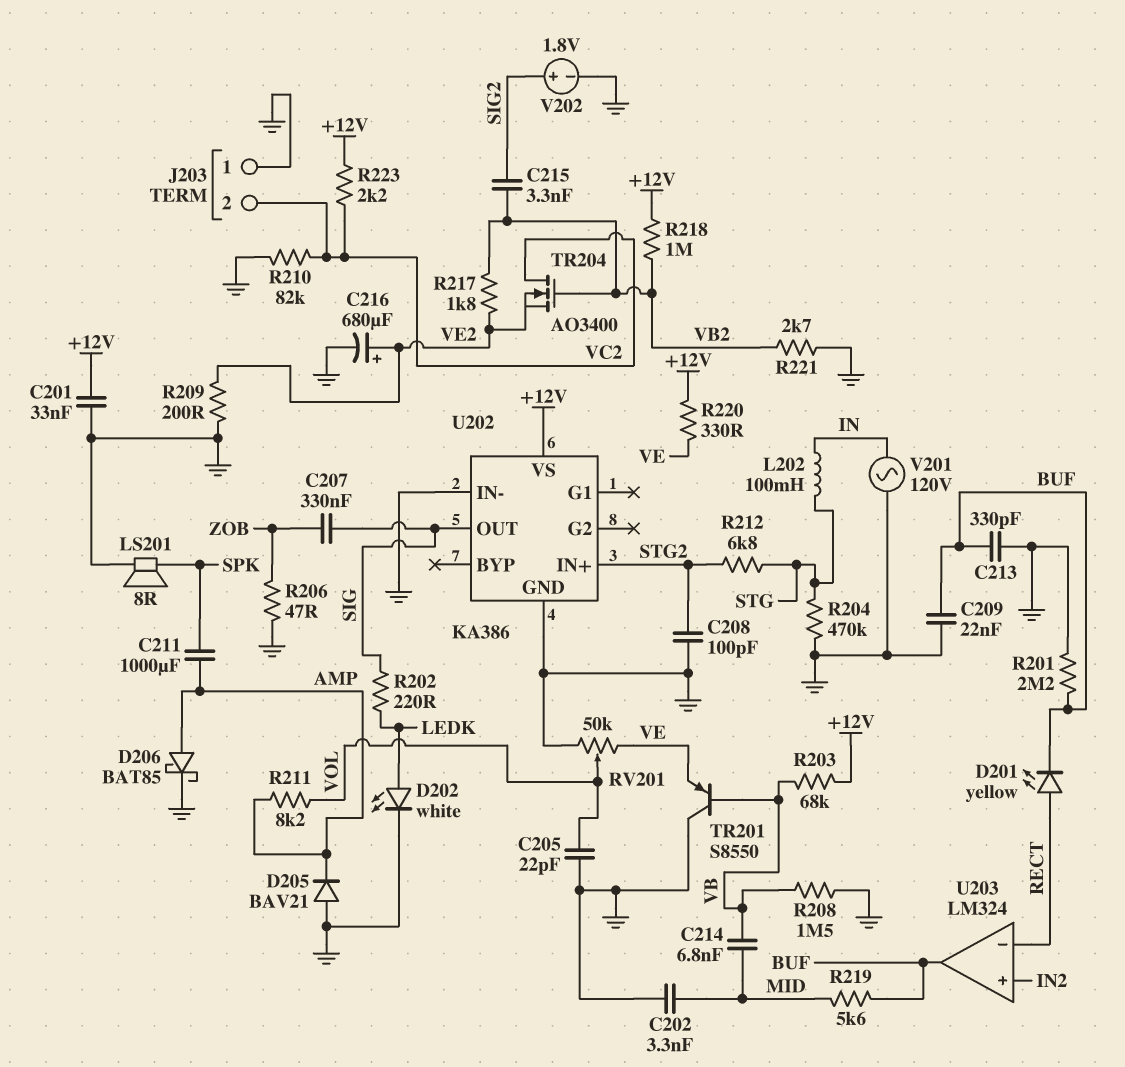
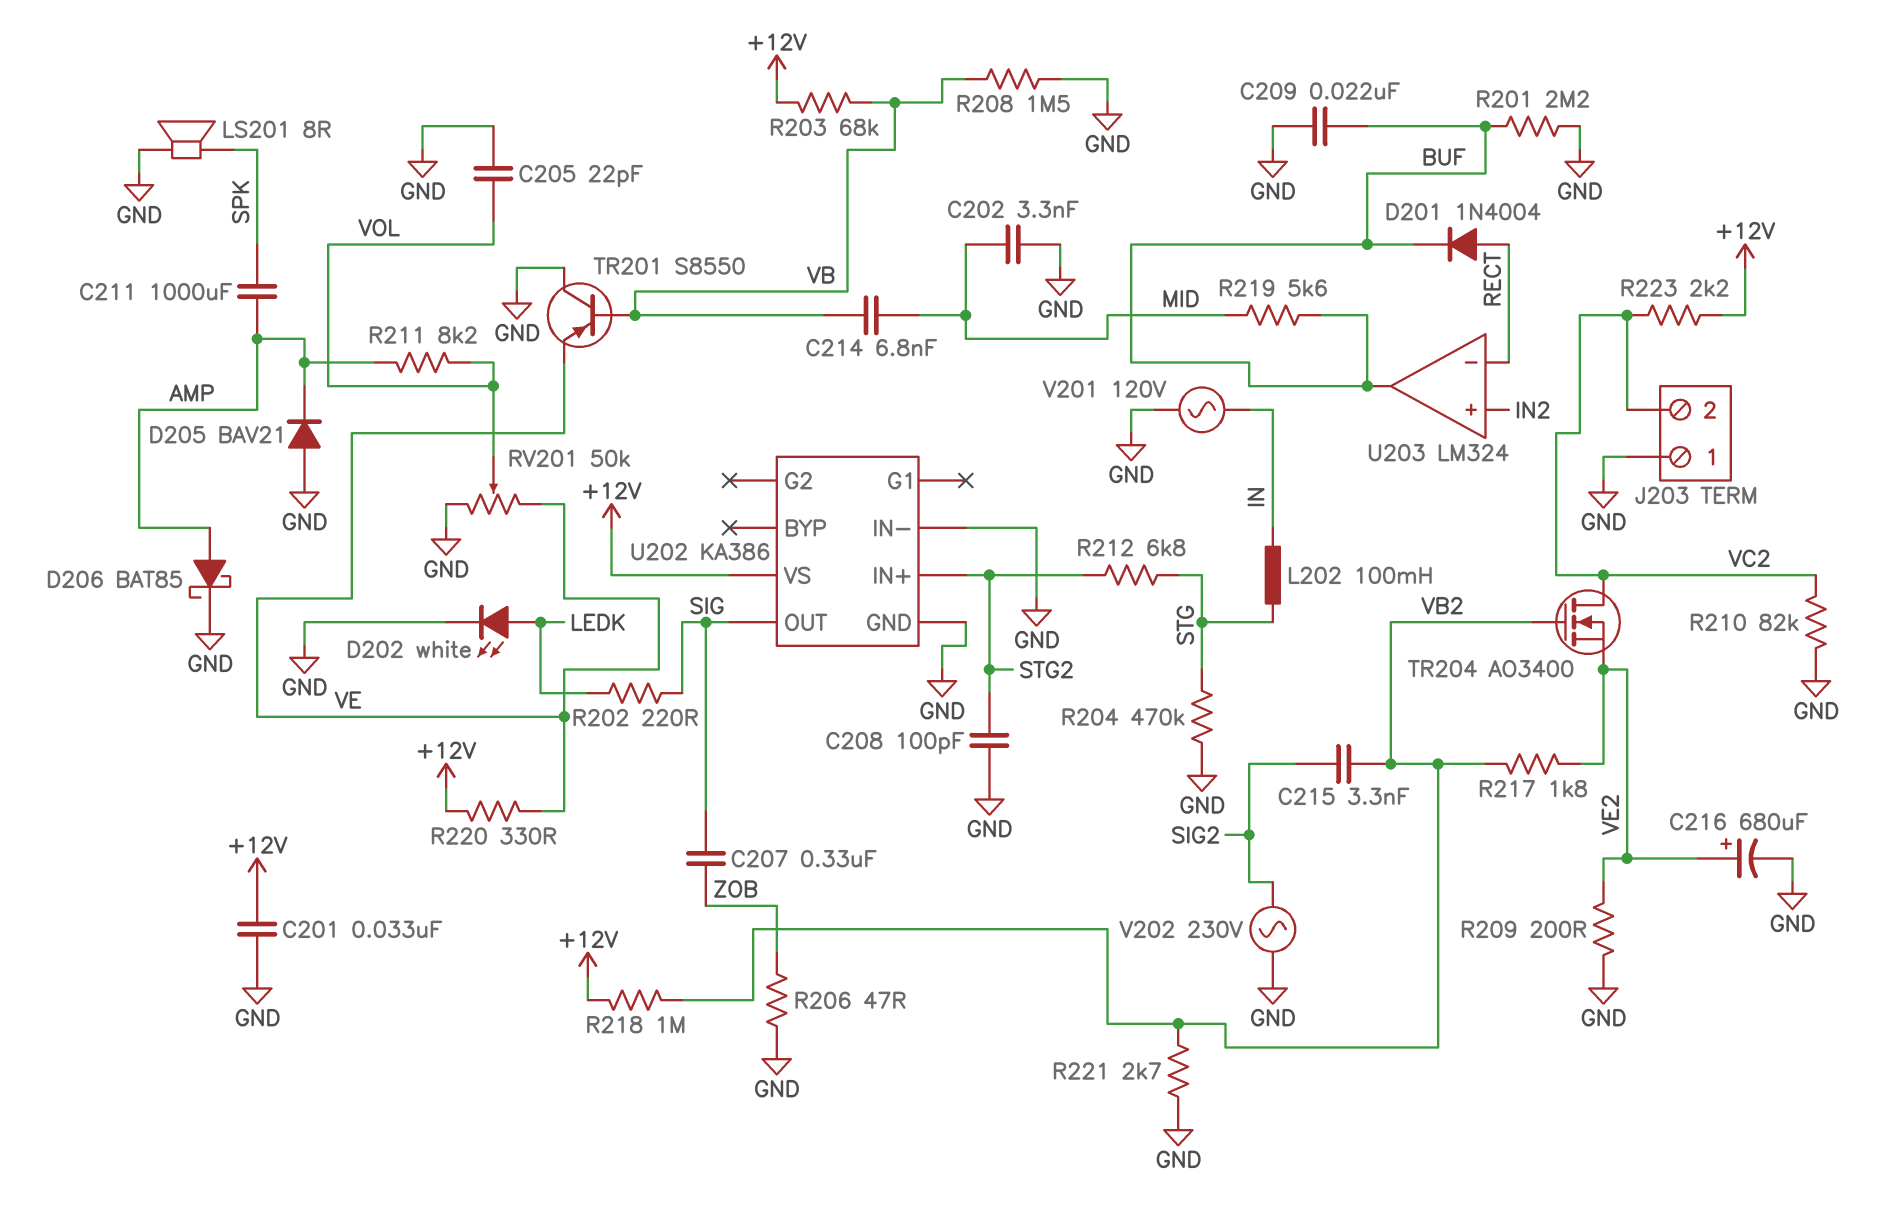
C213: 330pF (BUF, GND) -> none
D201: LED yellow (A RECT, K BUF) -> diode 1N4004 (A RECT, K BUF)
V202: 1.8V (plus SIG2, minus GND) -> AC 230V (GND, SIG2)

